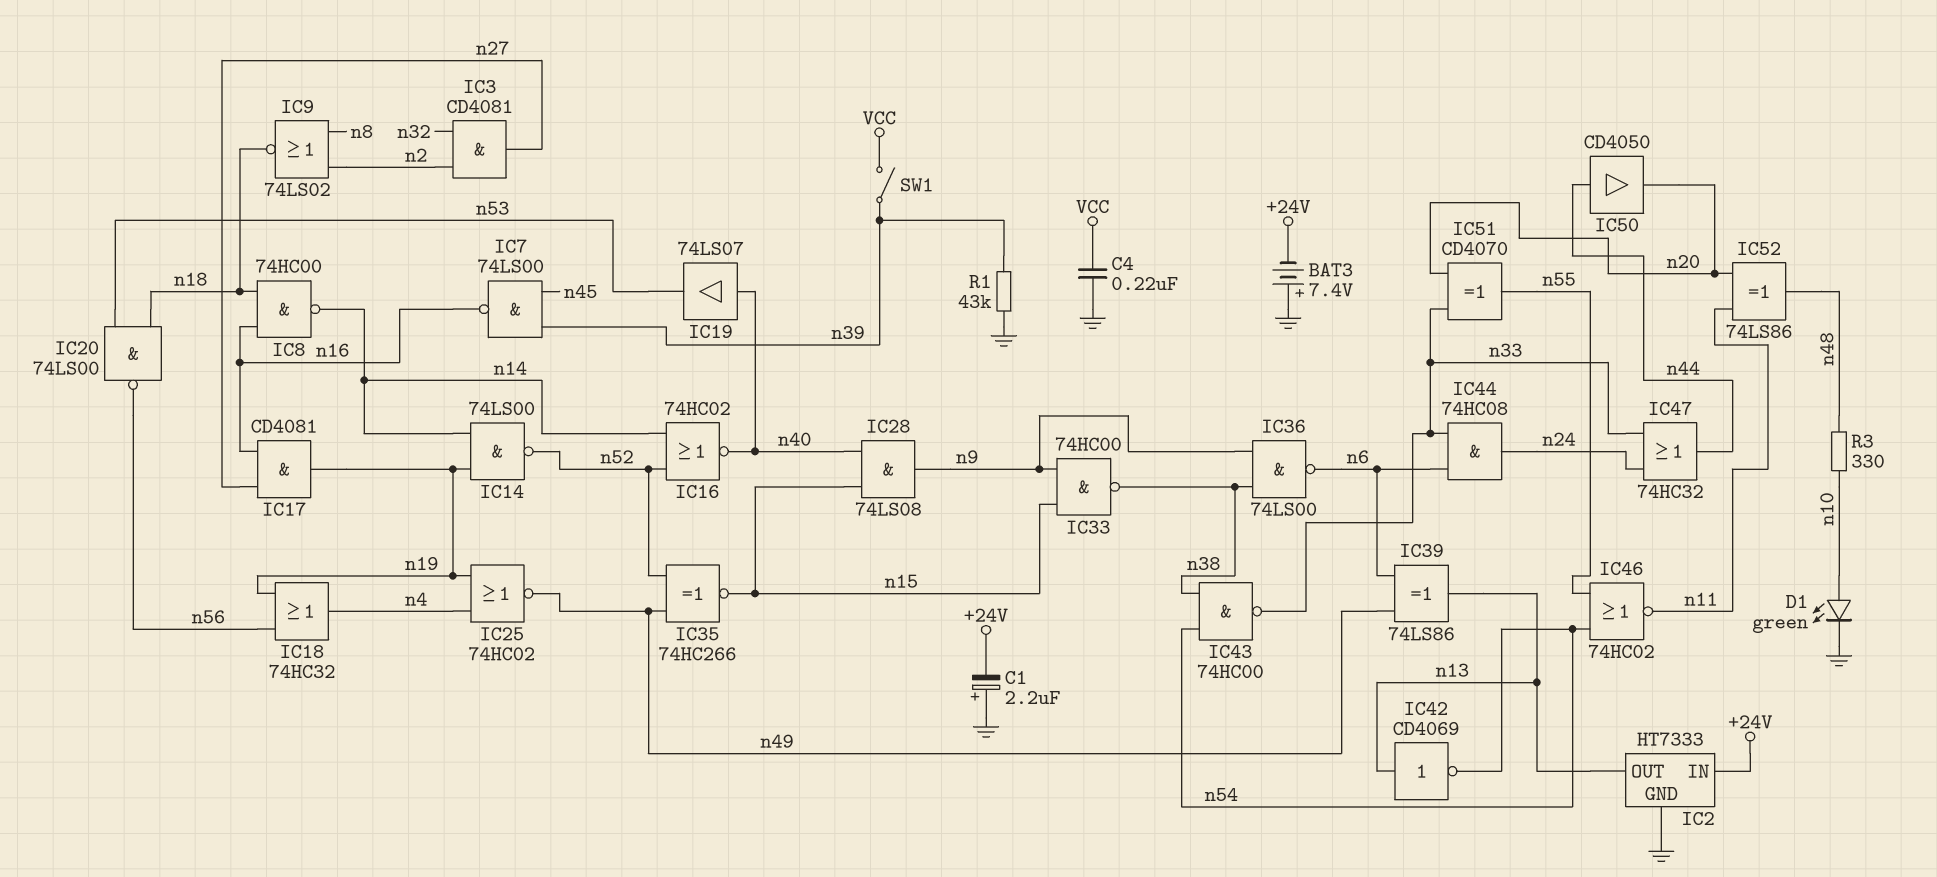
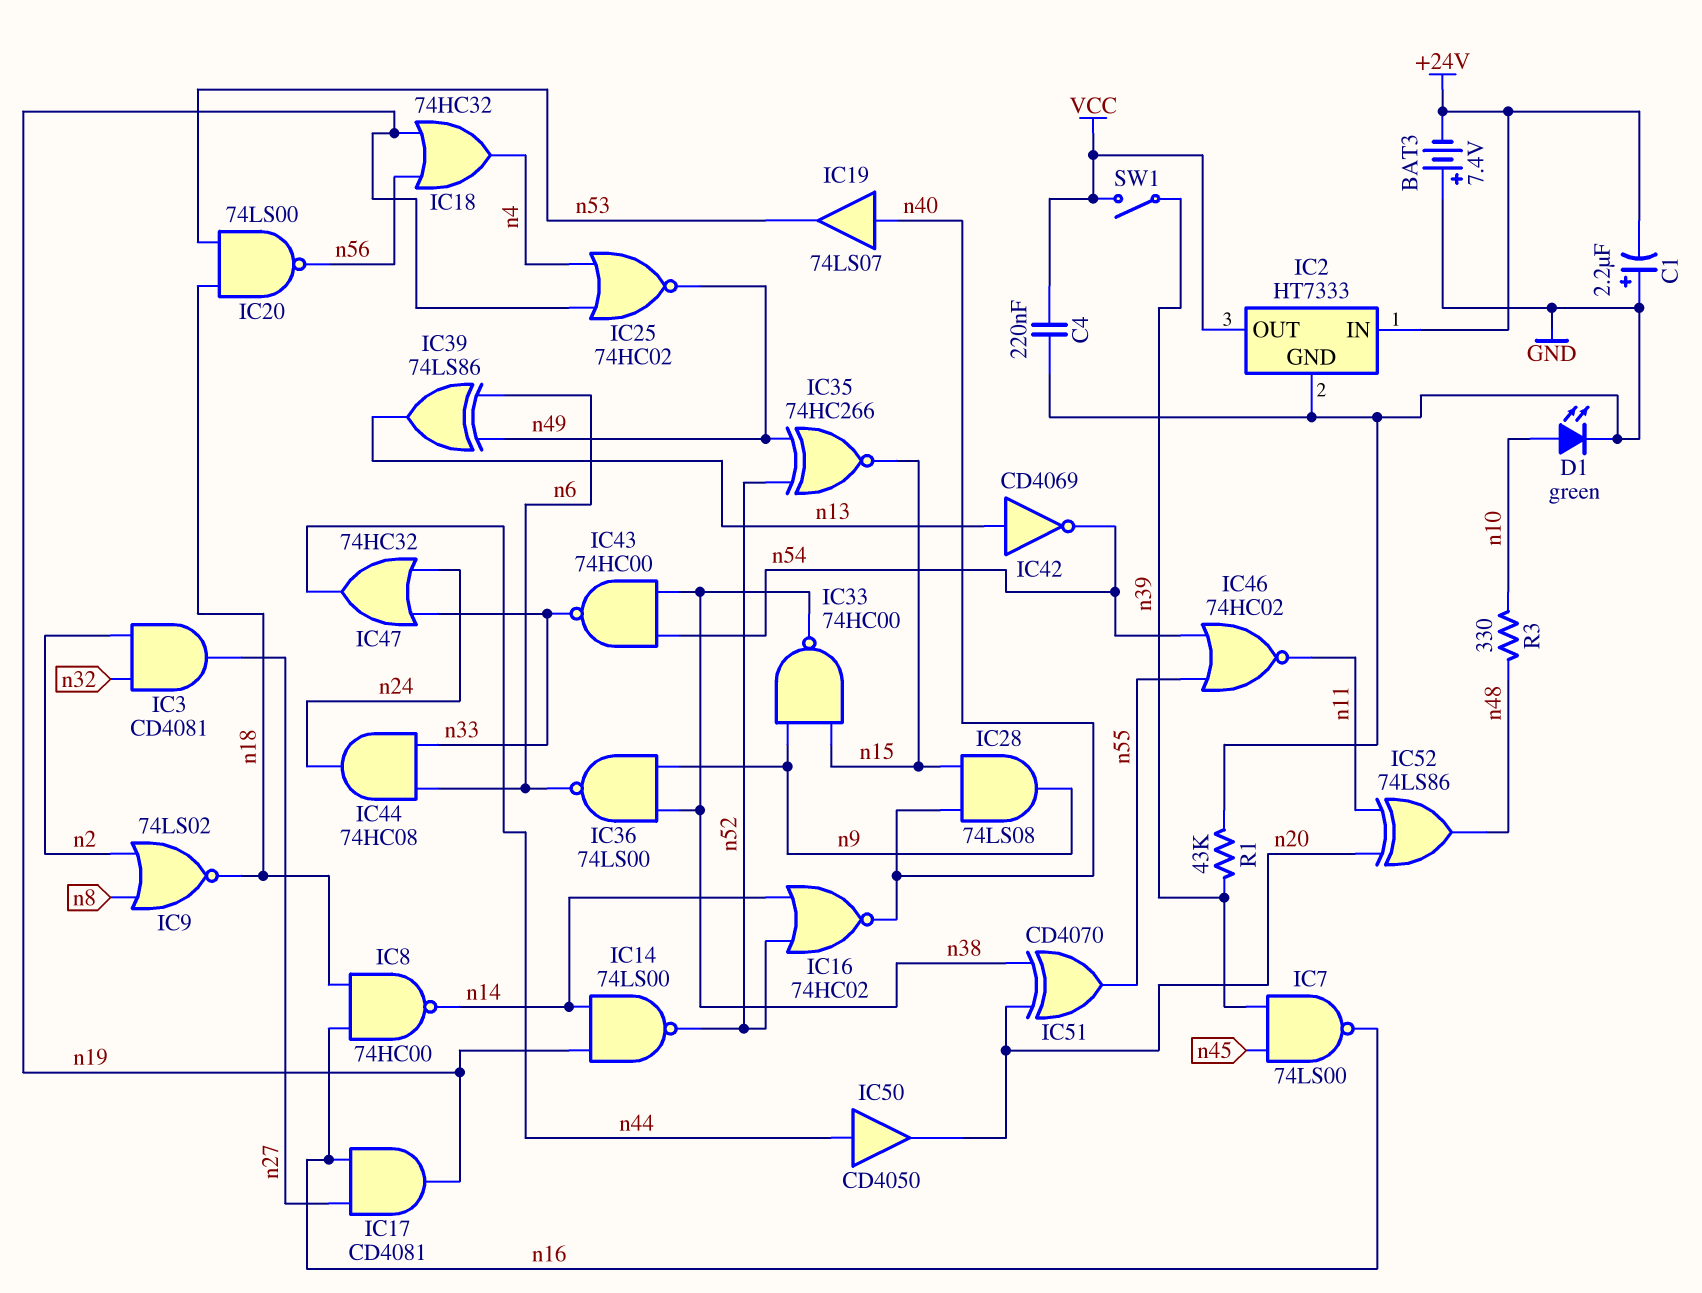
IC2 pin OUT: n13 -> VCC
IC51: XOR CD4070 (in n20, in n33, out n55) -> XOR CD4070 (in n20, in n38, out n55)

